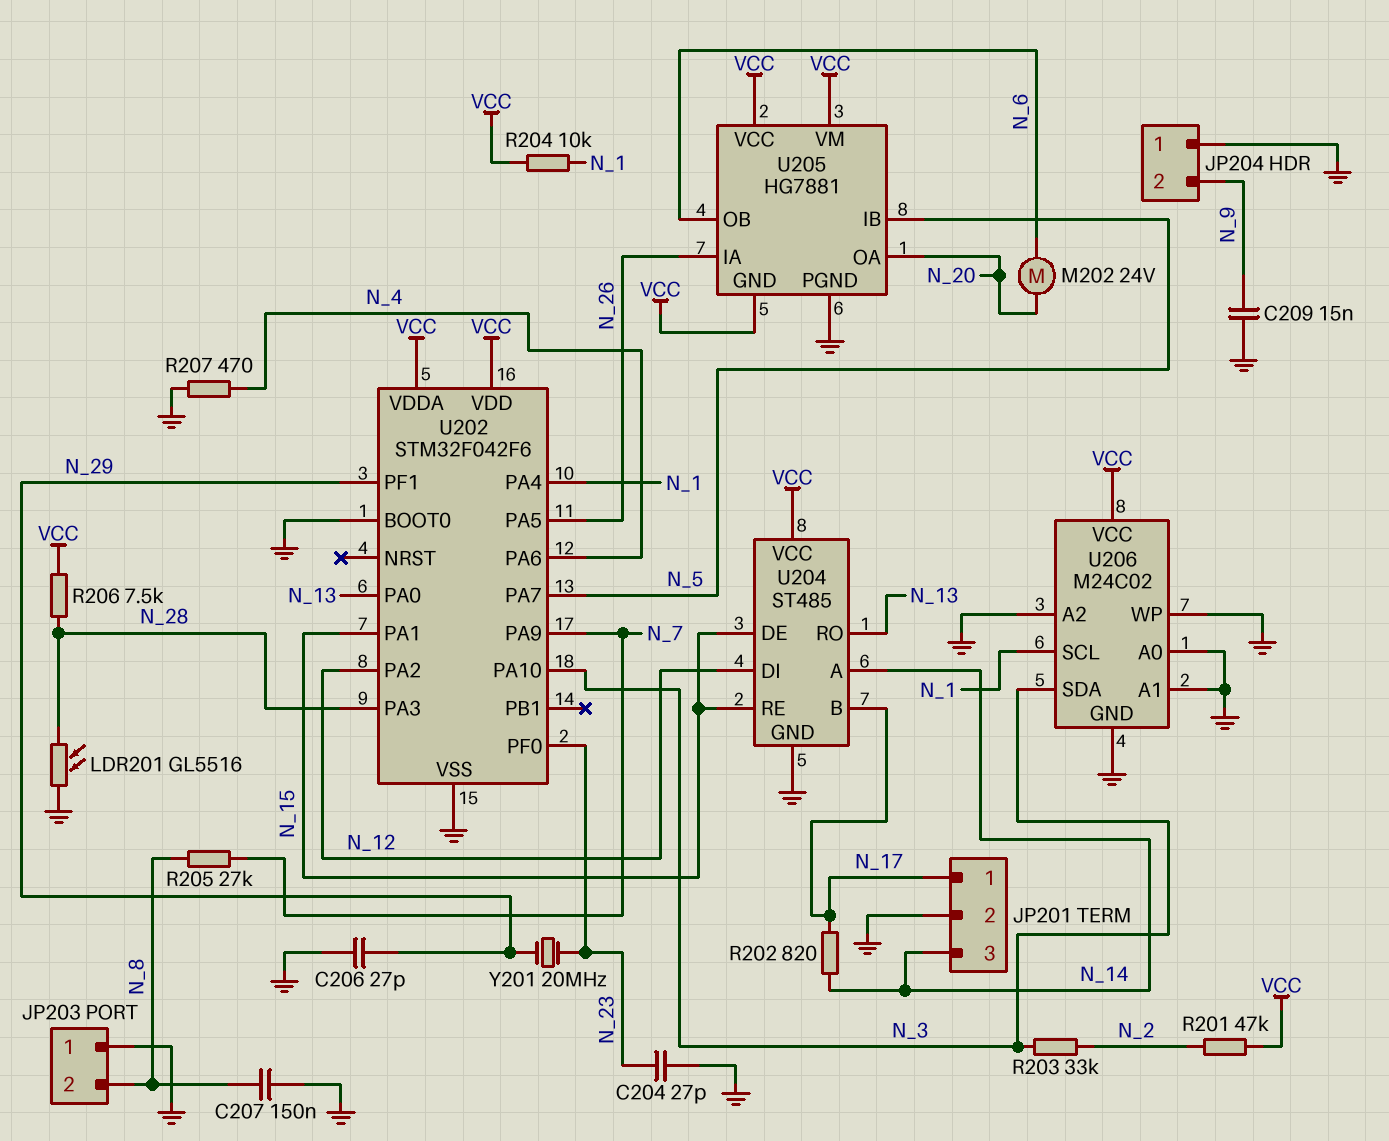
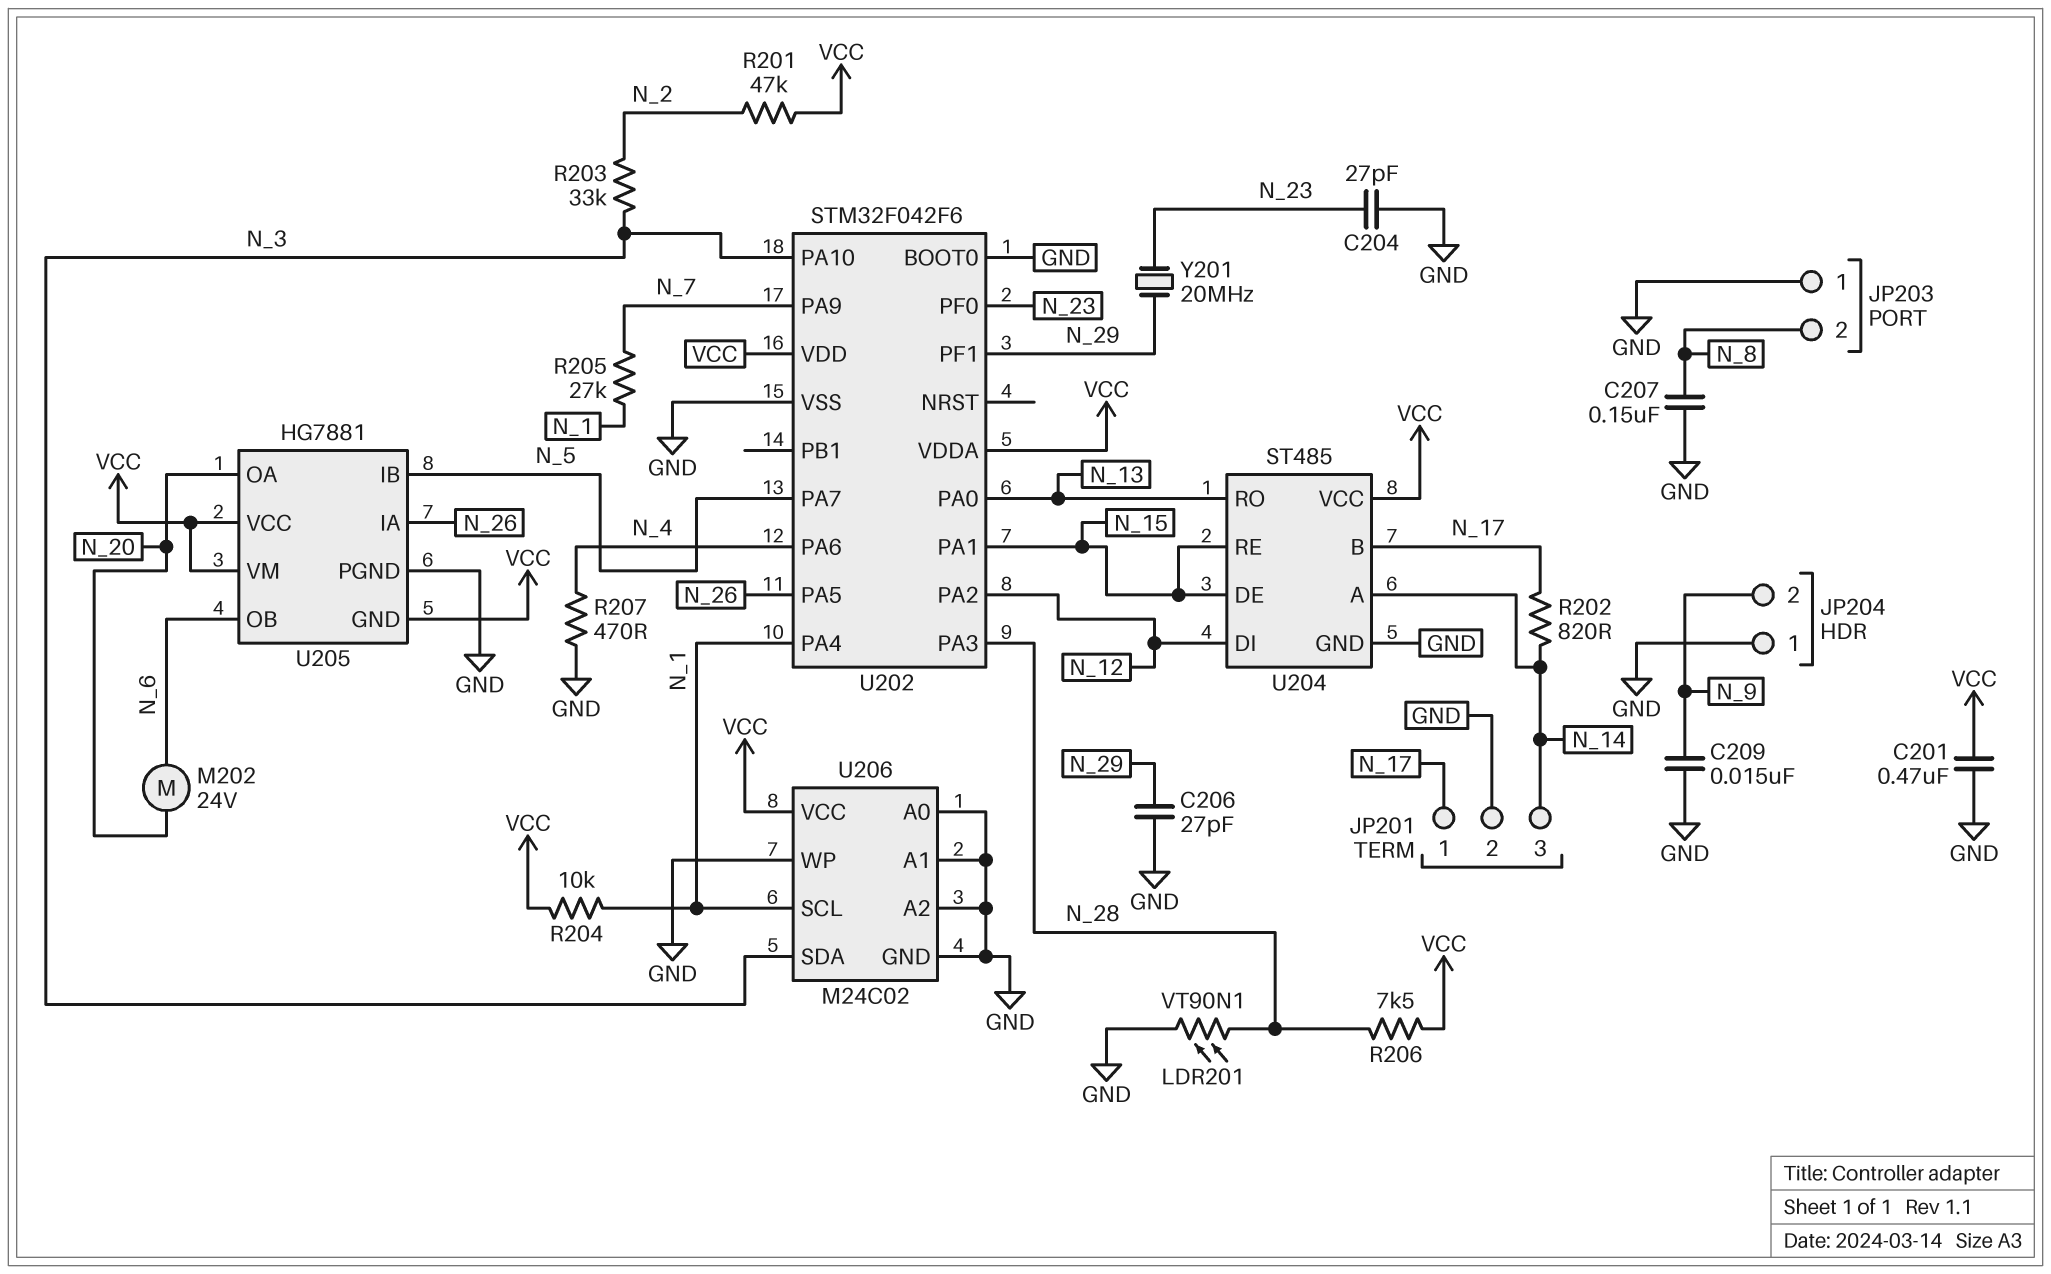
C201: none -> 470nF (GND, VCC)
LDR201: GL5516 (GND, N_28) -> VT90N1 (GND, N_28)
R205: 27k (N_7, N_8) -> 27k (N_1, N_7)

